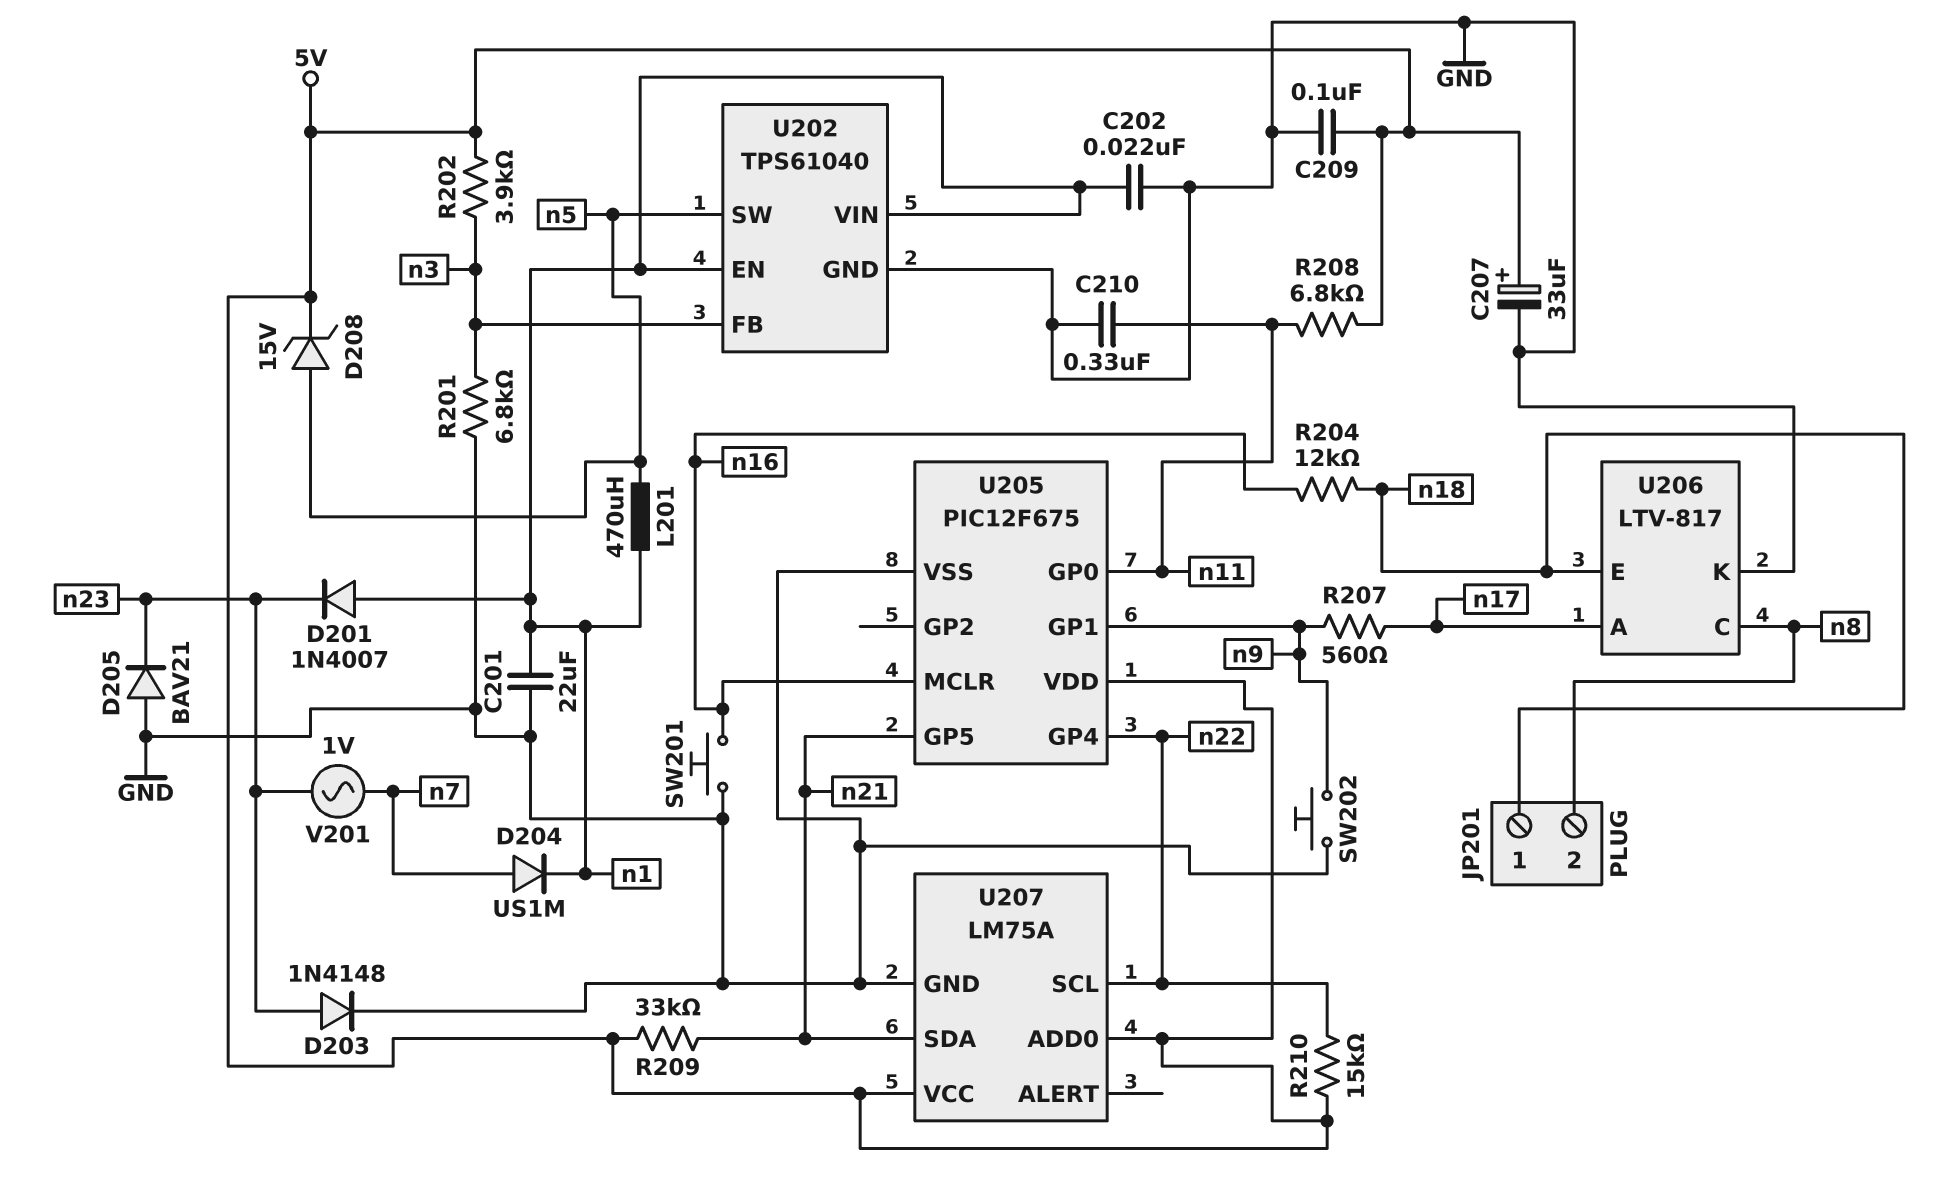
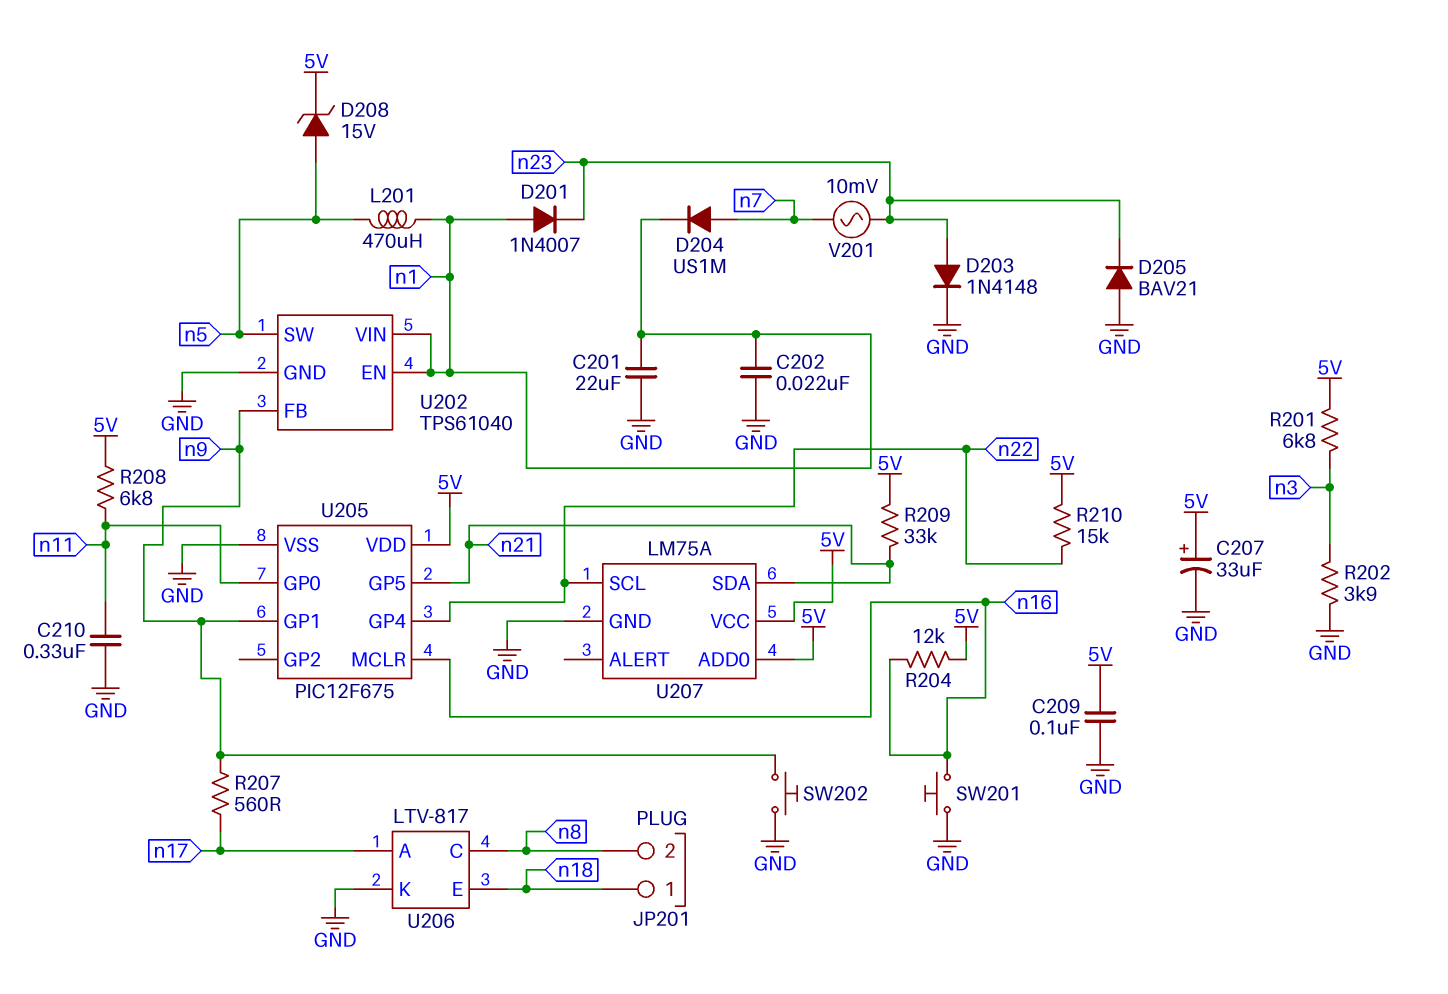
R201: 6.8k (GND, n3) -> 6.8k (5V, n3)
R202: 3.9k (5V, n3) -> 3.9k (GND, n3)
R204: 12k (n16, n18) -> 12k (5V, n16)
U202 pin FB: n3 -> n9
V201: AC 1V (n7, n23) -> AC 10mV (n7, n23)

